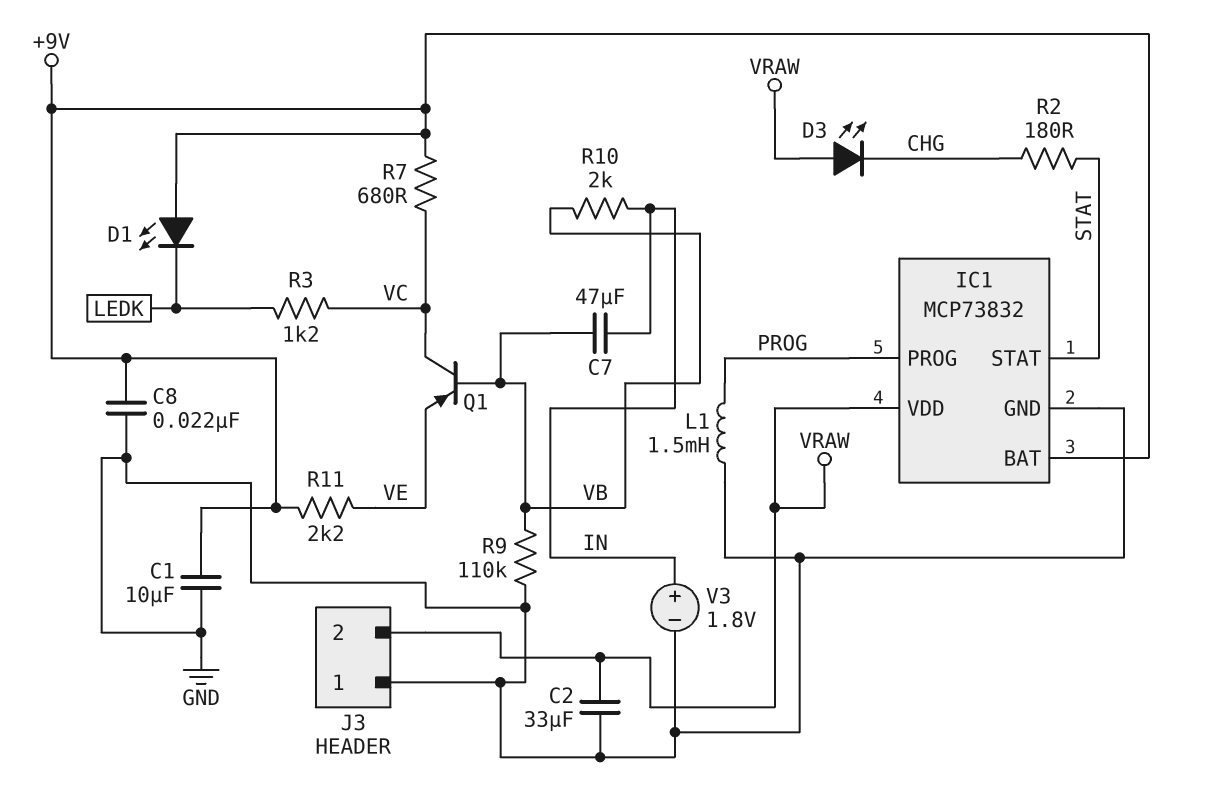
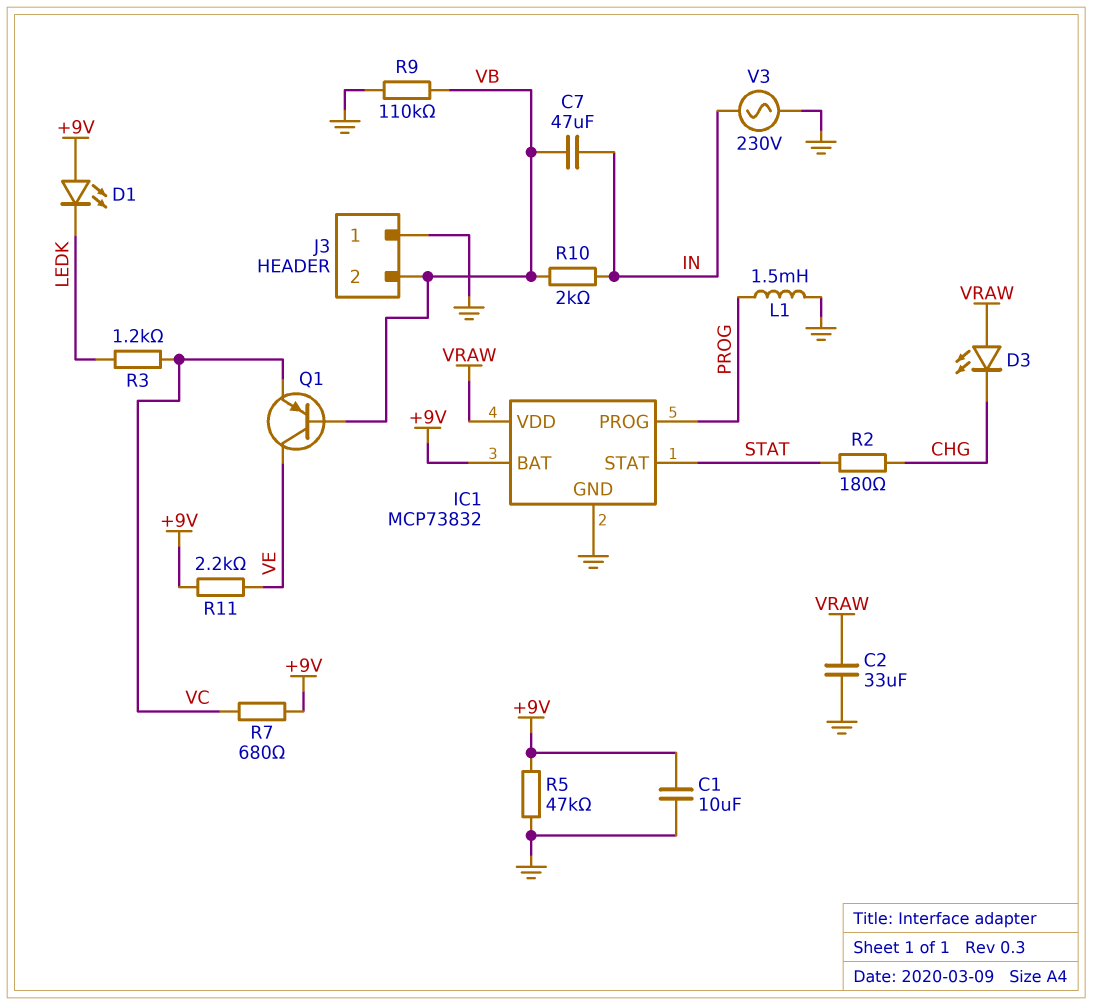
C8: 22nF (+9V, GND) -> none
J3 pin 2: VRAW -> VB
Q1: PNP (B VB, C VC, E VE) -> PNP (B VB, C VE, E VC)
R5: none -> 47k (+9V, GND)
V3: 1.8V (plus IN, minus GND) -> AC 230V (GND, IN)

